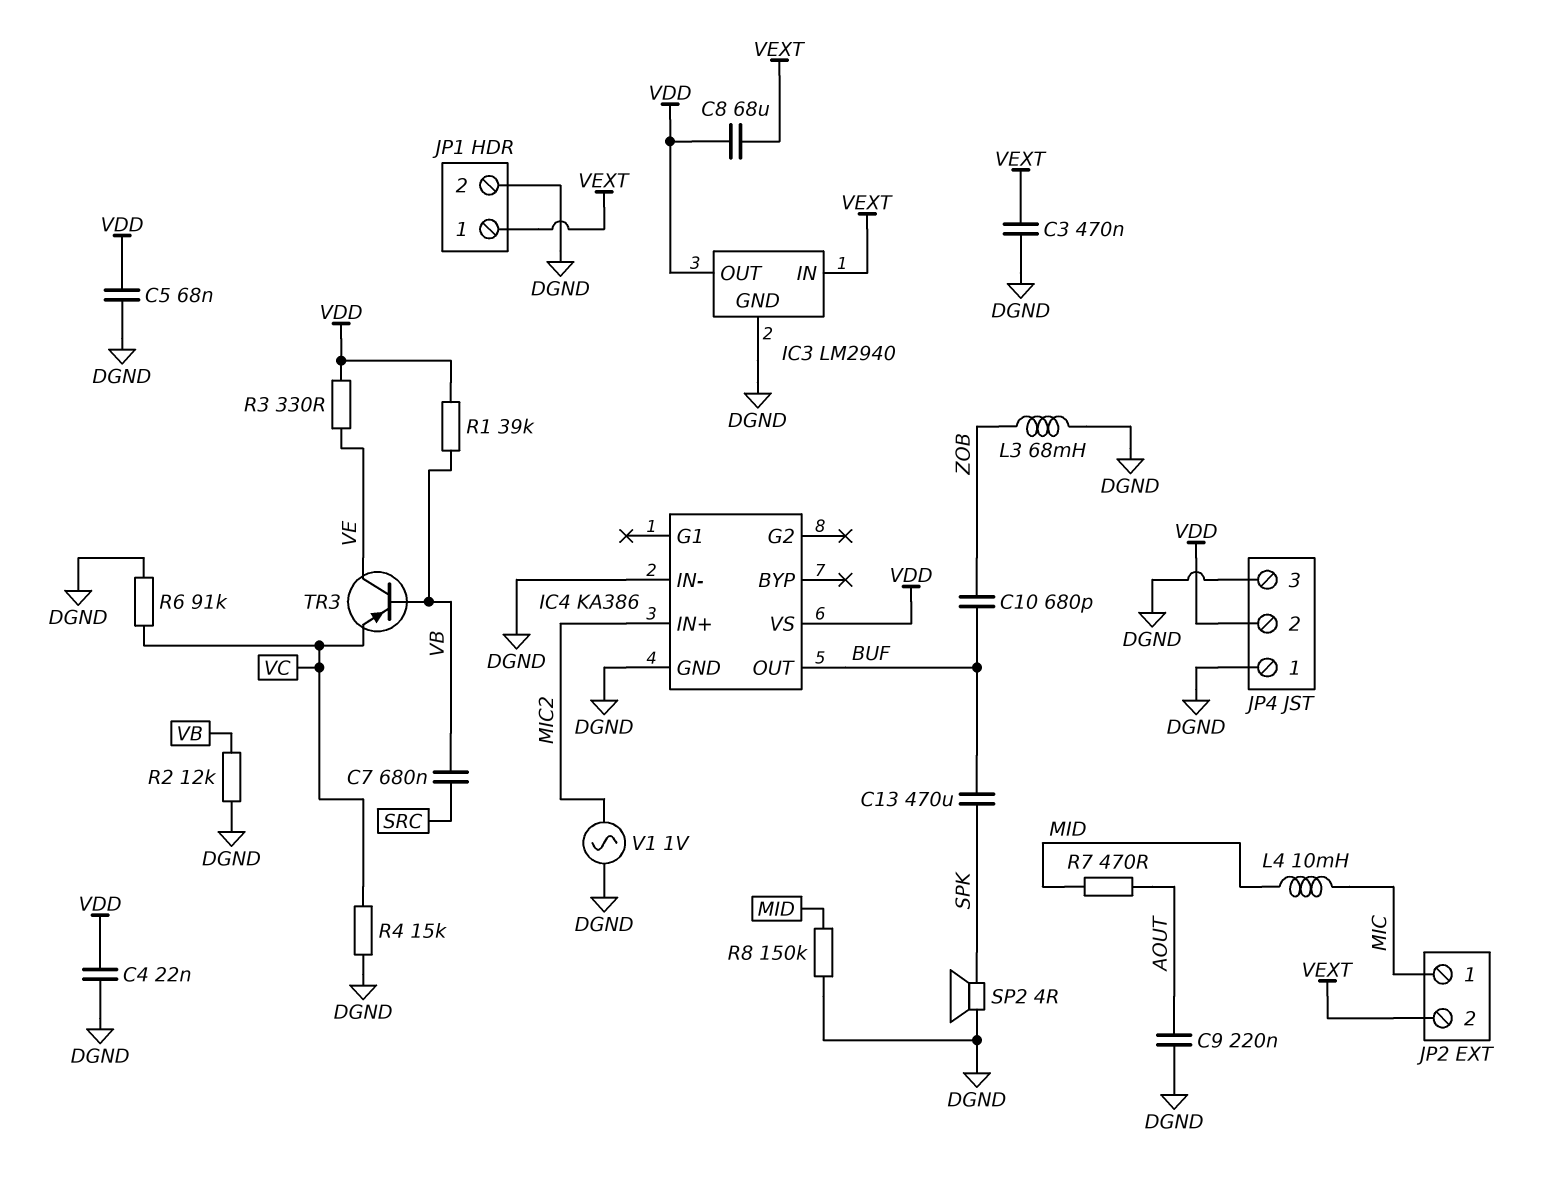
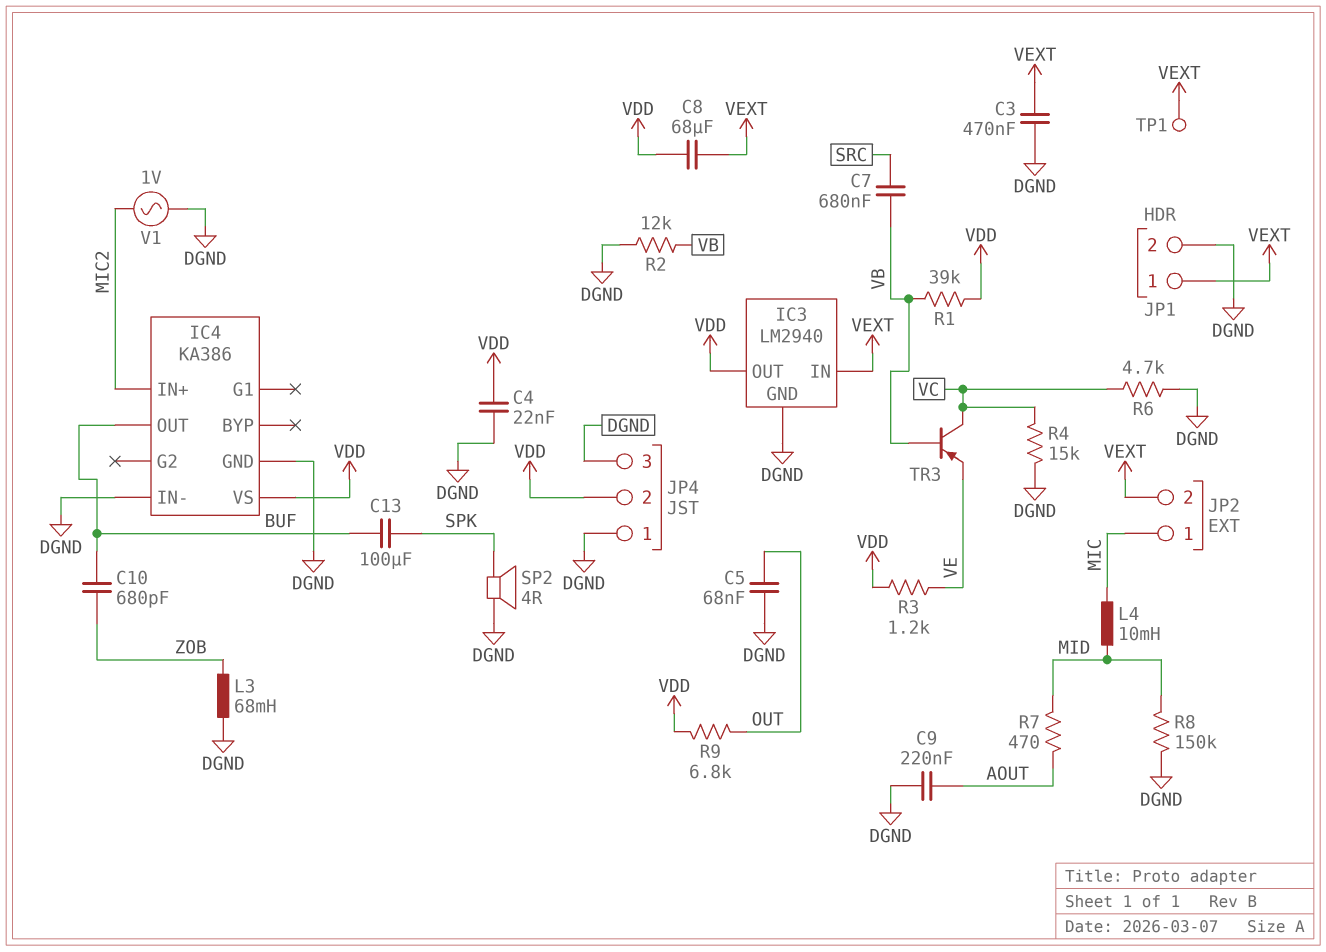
C5: 68nF (DGND, VDD) -> 68nF (DGND, OUT)
C13: 470uF (BUF, SPK) -> 100uF (BUF, SPK)
R3: 330 (VDD, VE) -> 1.2k (VDD, VE)
R6: 91k (DGND, VC) -> 4.7k (DGND, VC)
R9: none -> 6.8k (OUT, VDD)
TP1: none -> test point (VEXT)
TR3: PNP (B VB, C VE, E VC) -> PNP (B VB, C VC, E VE)

